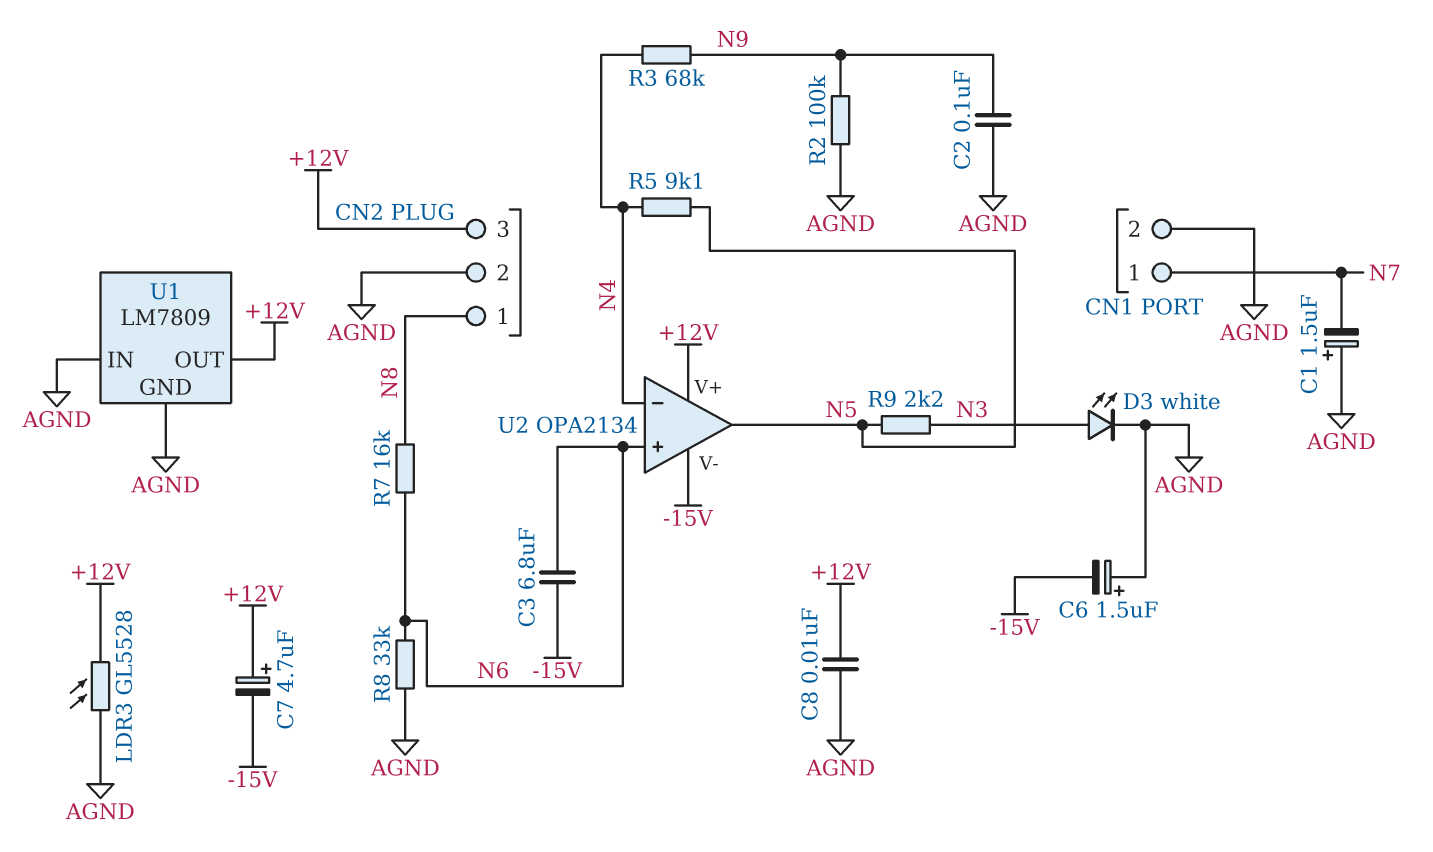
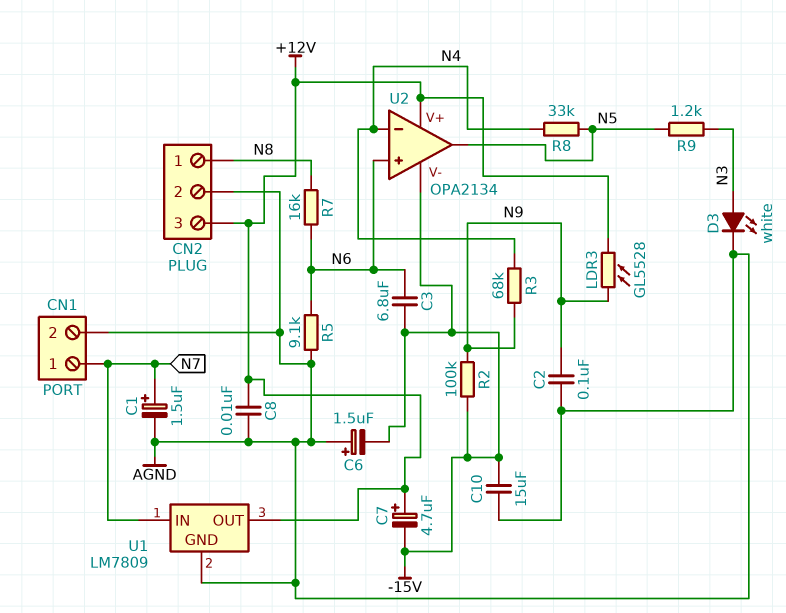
C1: 1.5uF (plus AGND, minus N7) -> 1.5uF (plus N7, minus AGND)
C10: none -> 15uF (-15V, AGND)
LDR3: GL5528 (+12V, AGND) -> GL5528 (+12V, N9)
R2: 100k (AGND, N9) -> 100k (-15V, N9)
R5: 9.1k (N4, N5) -> 9.1k (AGND, N6)
R8: 33k (AGND, N6) -> 33k (N4, N5)
R9: 2.2k (N3, N5) -> 1.2k (N3, N5)
U1 pin IN: AGND -> N7

